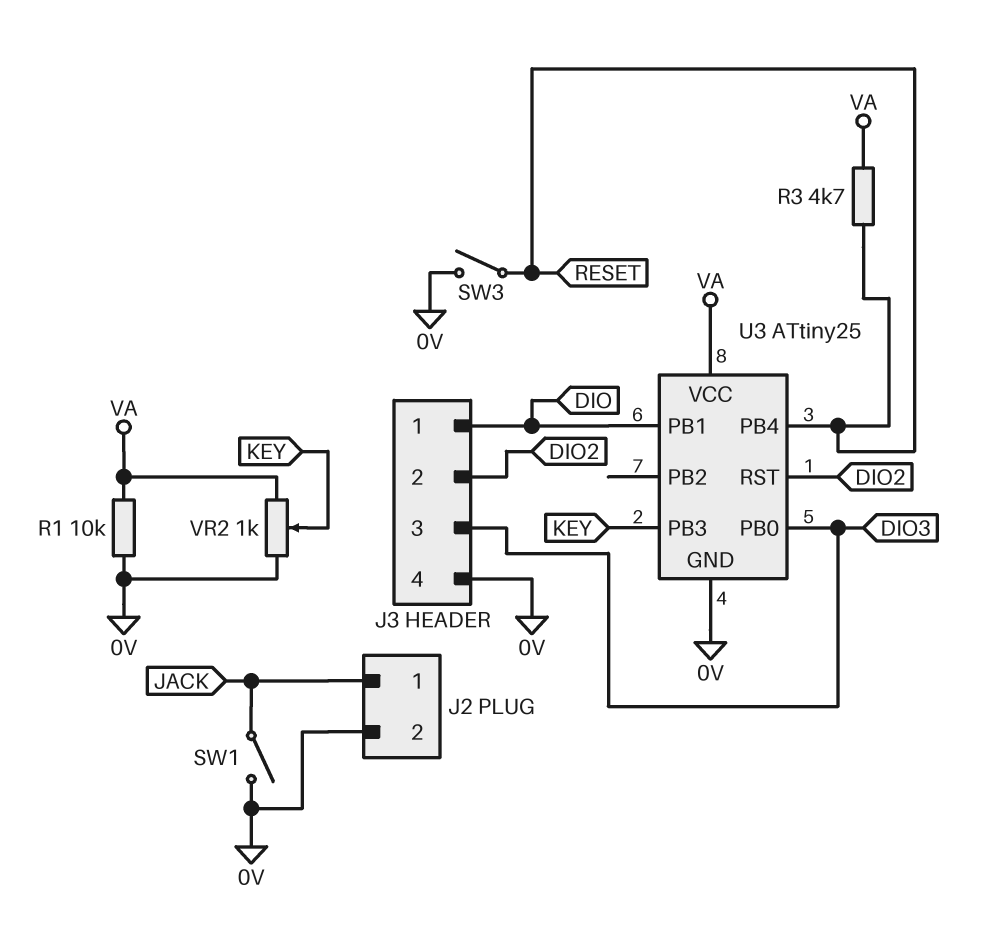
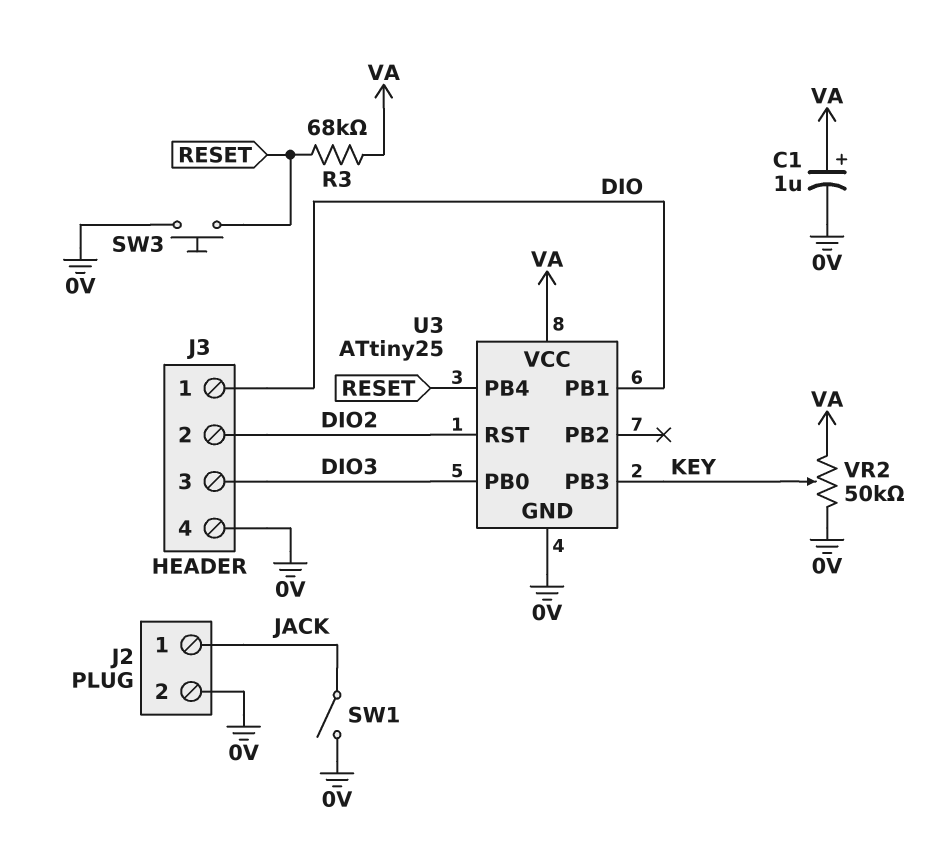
C1: none -> 1uF (plus VA, minus 0V)
R1: 10k (0V, VA) -> none
R3: 4.7k (RESET, VA) -> 68k (RESET, VA)
SW3: switch (0V, RESET) -> button (0V, RESET)
VR2: 1k (0V, VA, wiper KEY) -> 50k (0V, VA, wiper KEY)

